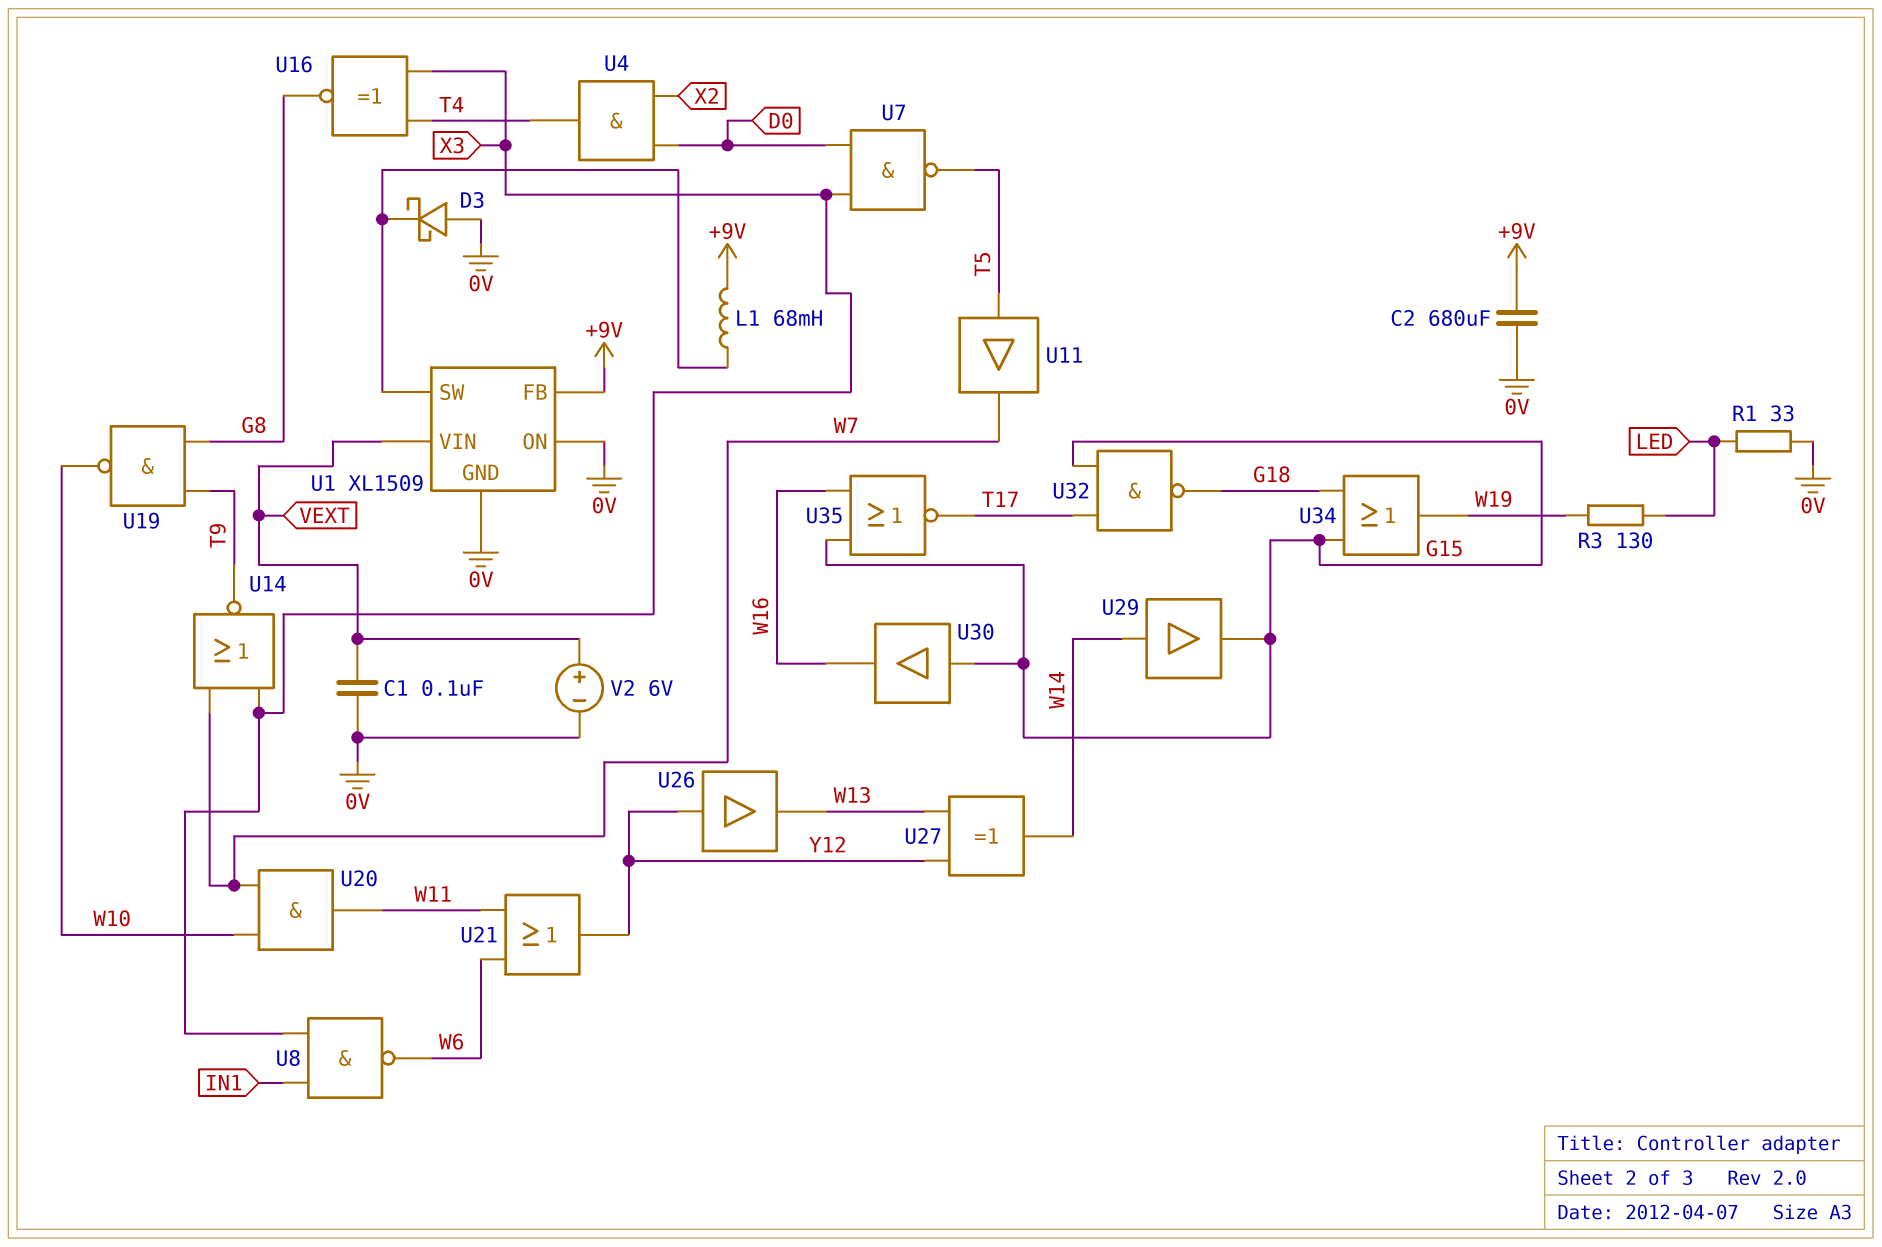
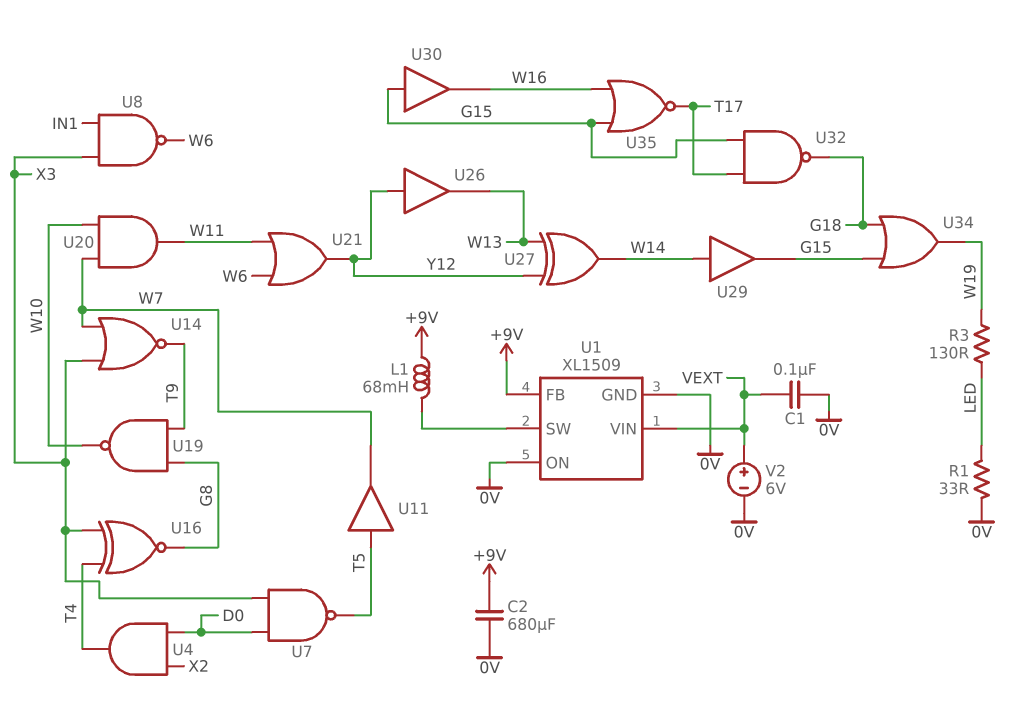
D3: schottky (A 0V, K U1/SW) -> none

